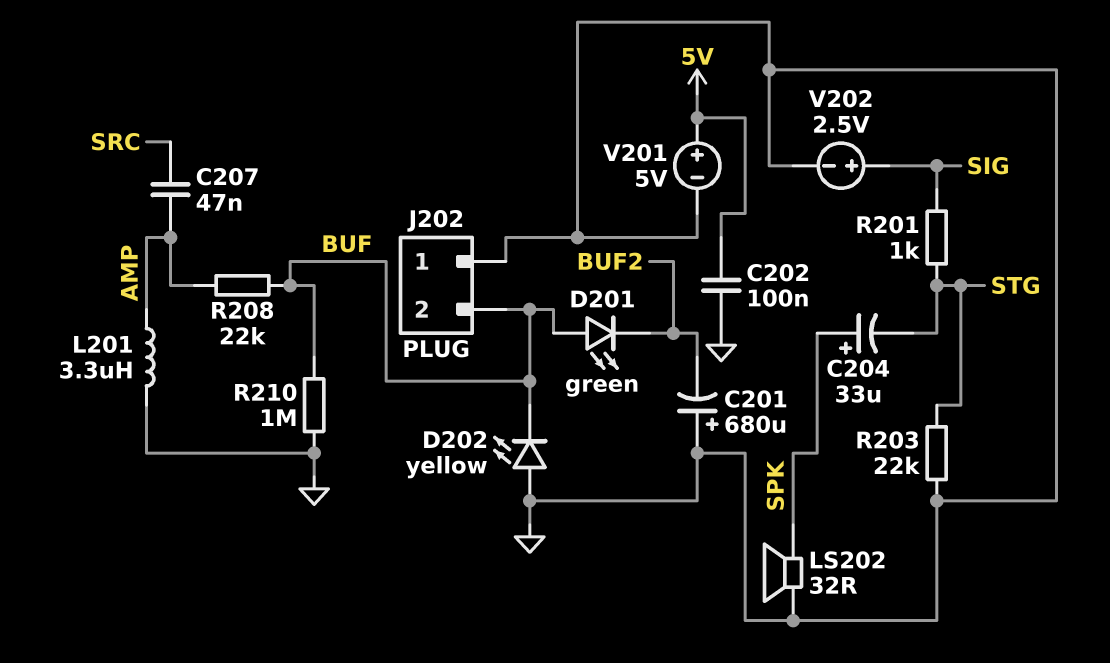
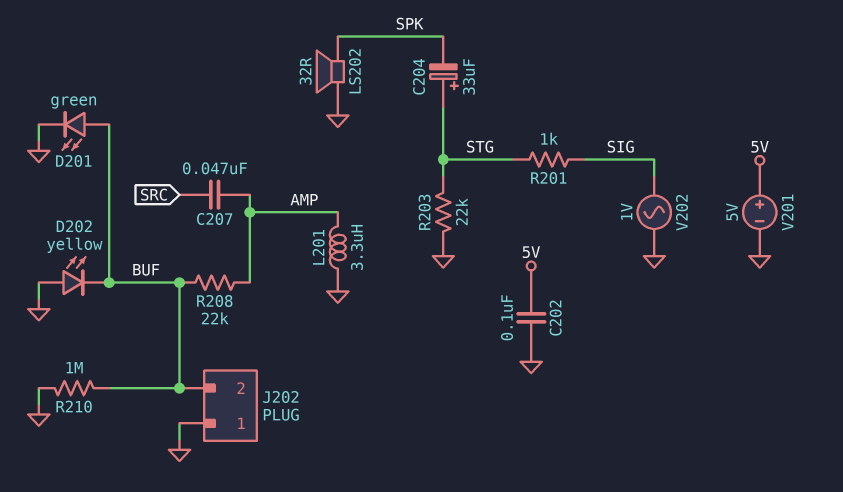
C201: 680uF (plus GND, minus BUF2) -> none
C204: 33uF (plus SPK, minus STG) -> 33uF (plus STG, minus SPK)
D201: LED green (A BUF, K BUF2) -> LED green (A BUF, K GND)
V202: 2.5V (plus SIG, minus GND) -> AC 1V (GND, SIG)

